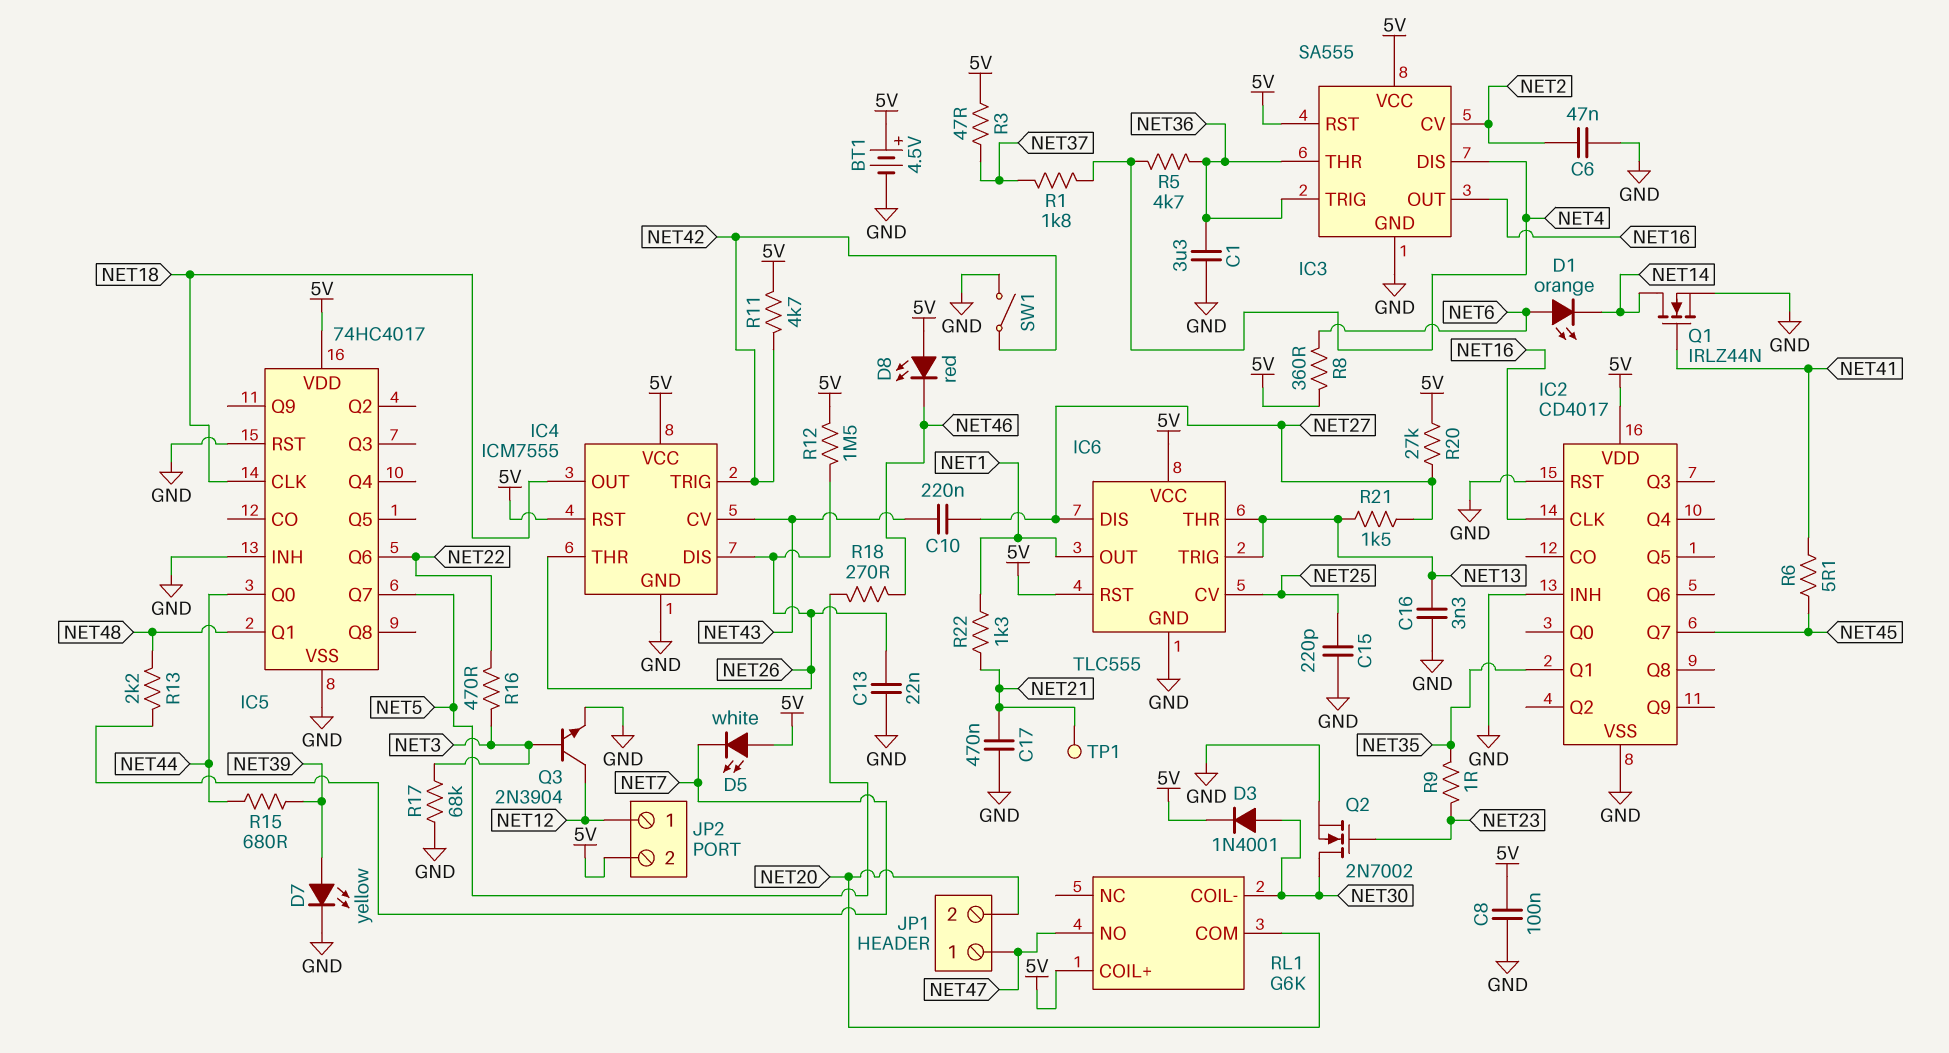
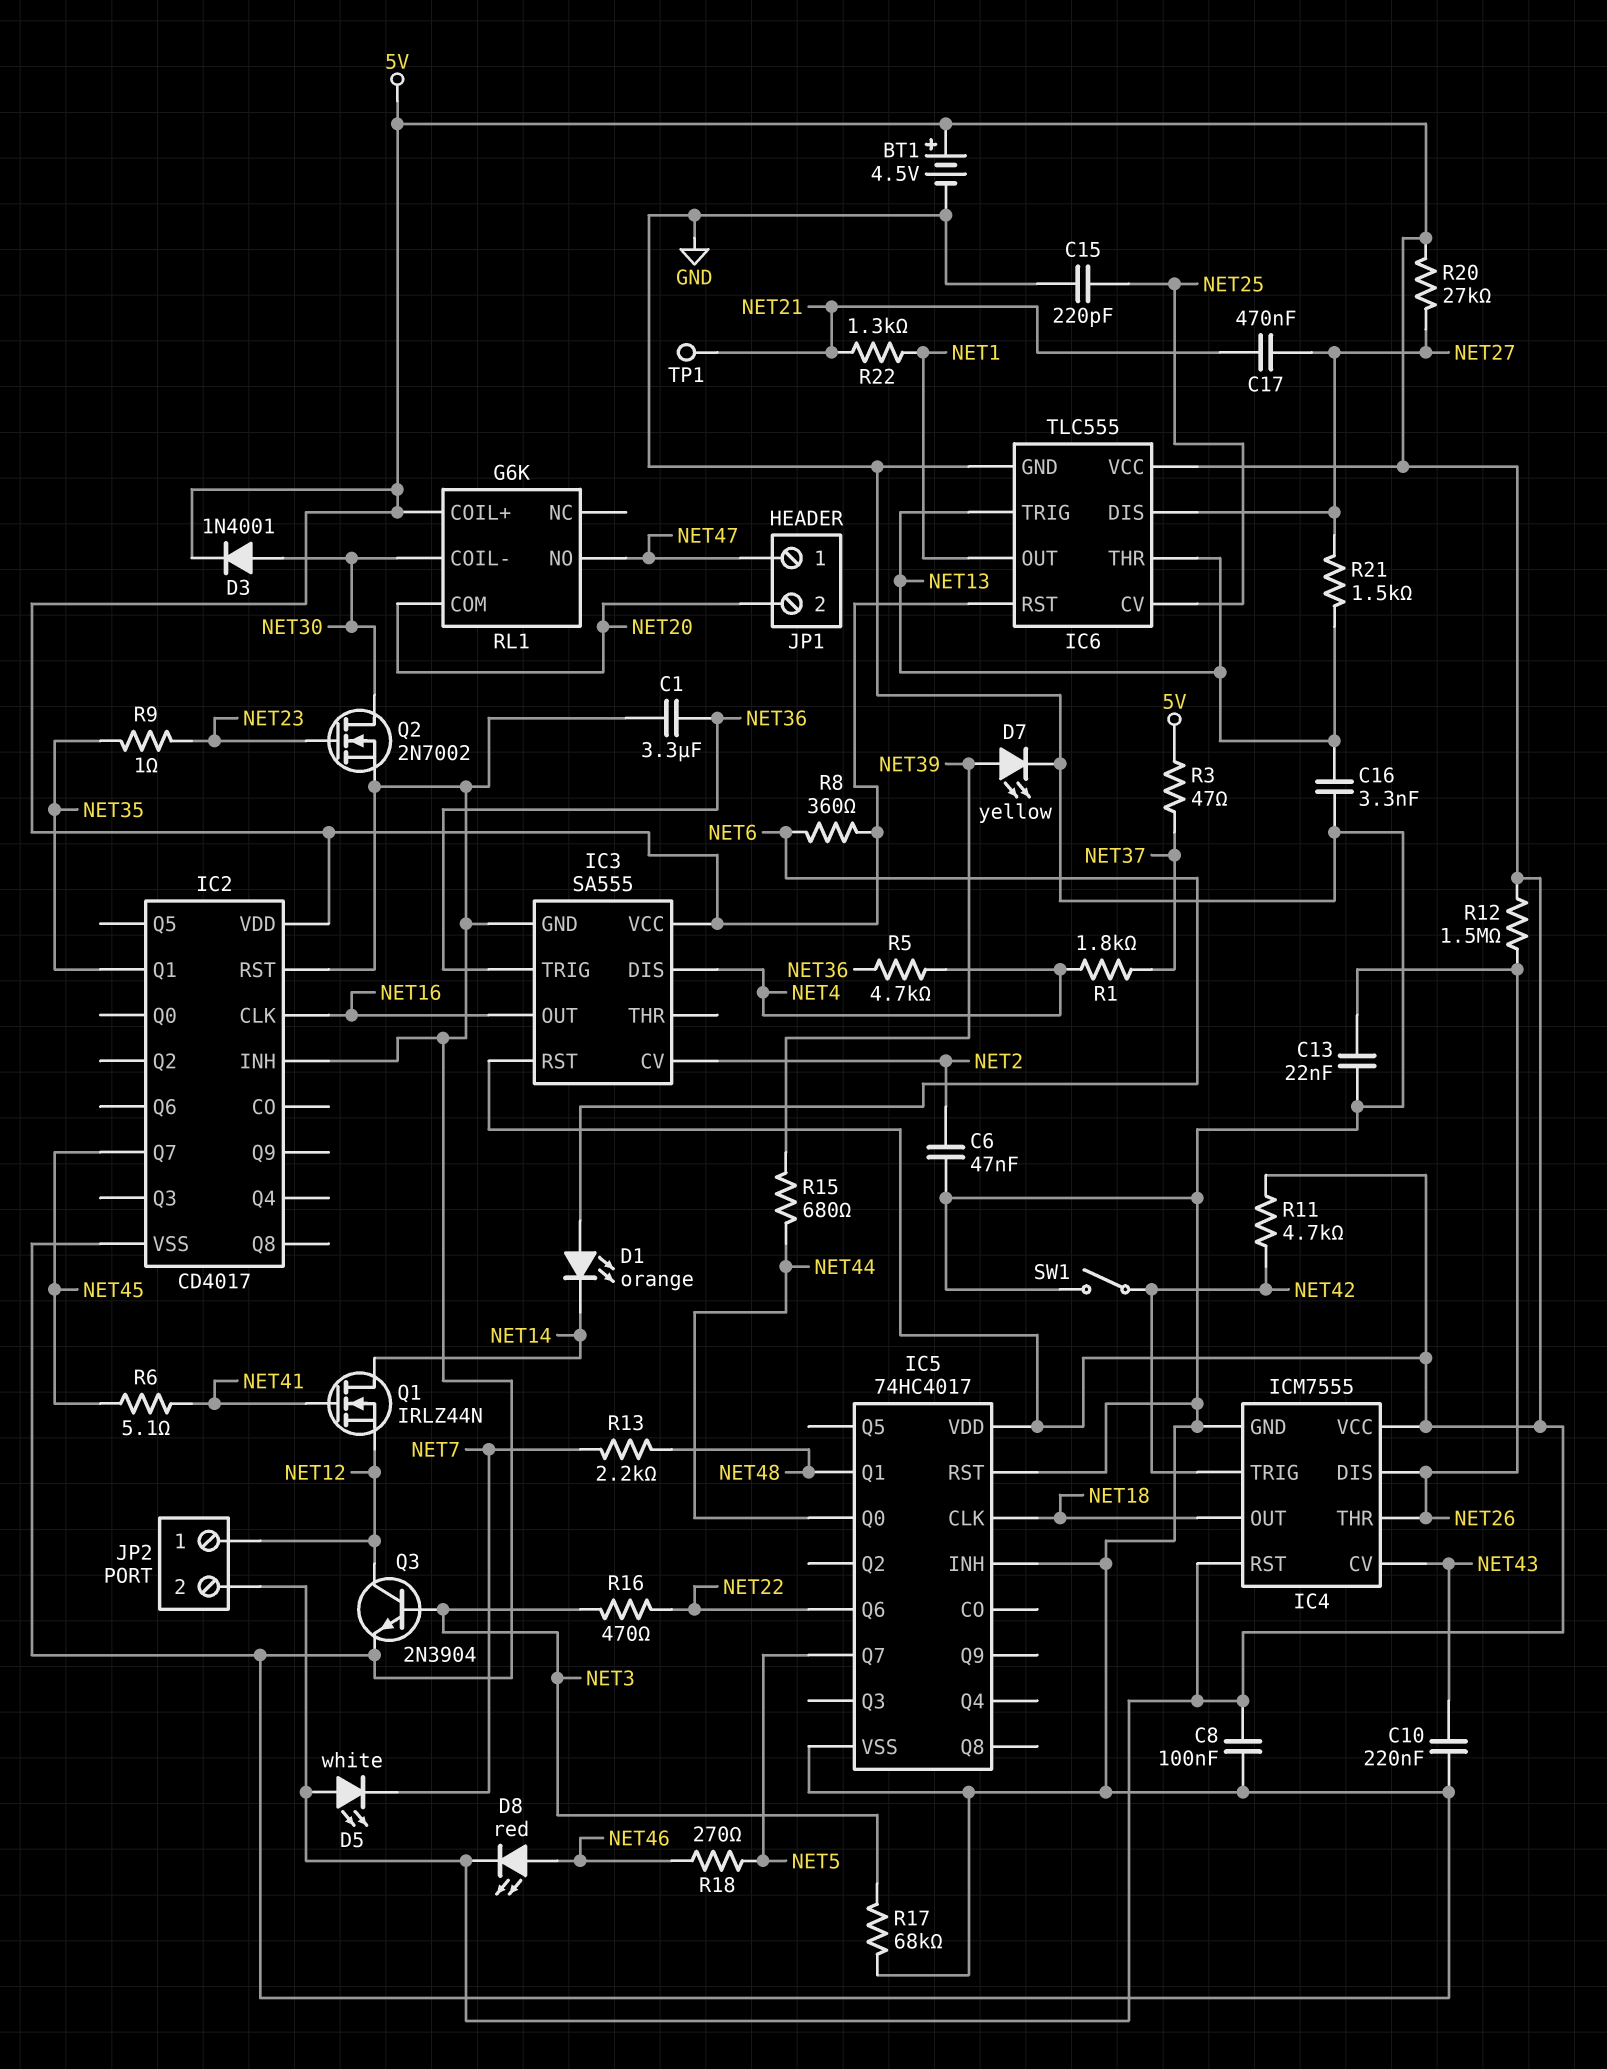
C10: 220nF (NET27, NET43) -> 220nF (GND, NET43)
C17: 470nF (GND, NET21) -> 470nF (NET21, NET27)
D8: LED red (A 5V, K NET46) -> LED red (A NET46, K 5V)
IC3 pin THR: NET36 -> none
Q1: NMOS IRLZ44N (G NET41, D NET14, S GND) -> NMOS IRLZ44N (G NET41, D NET14, S NET12)

